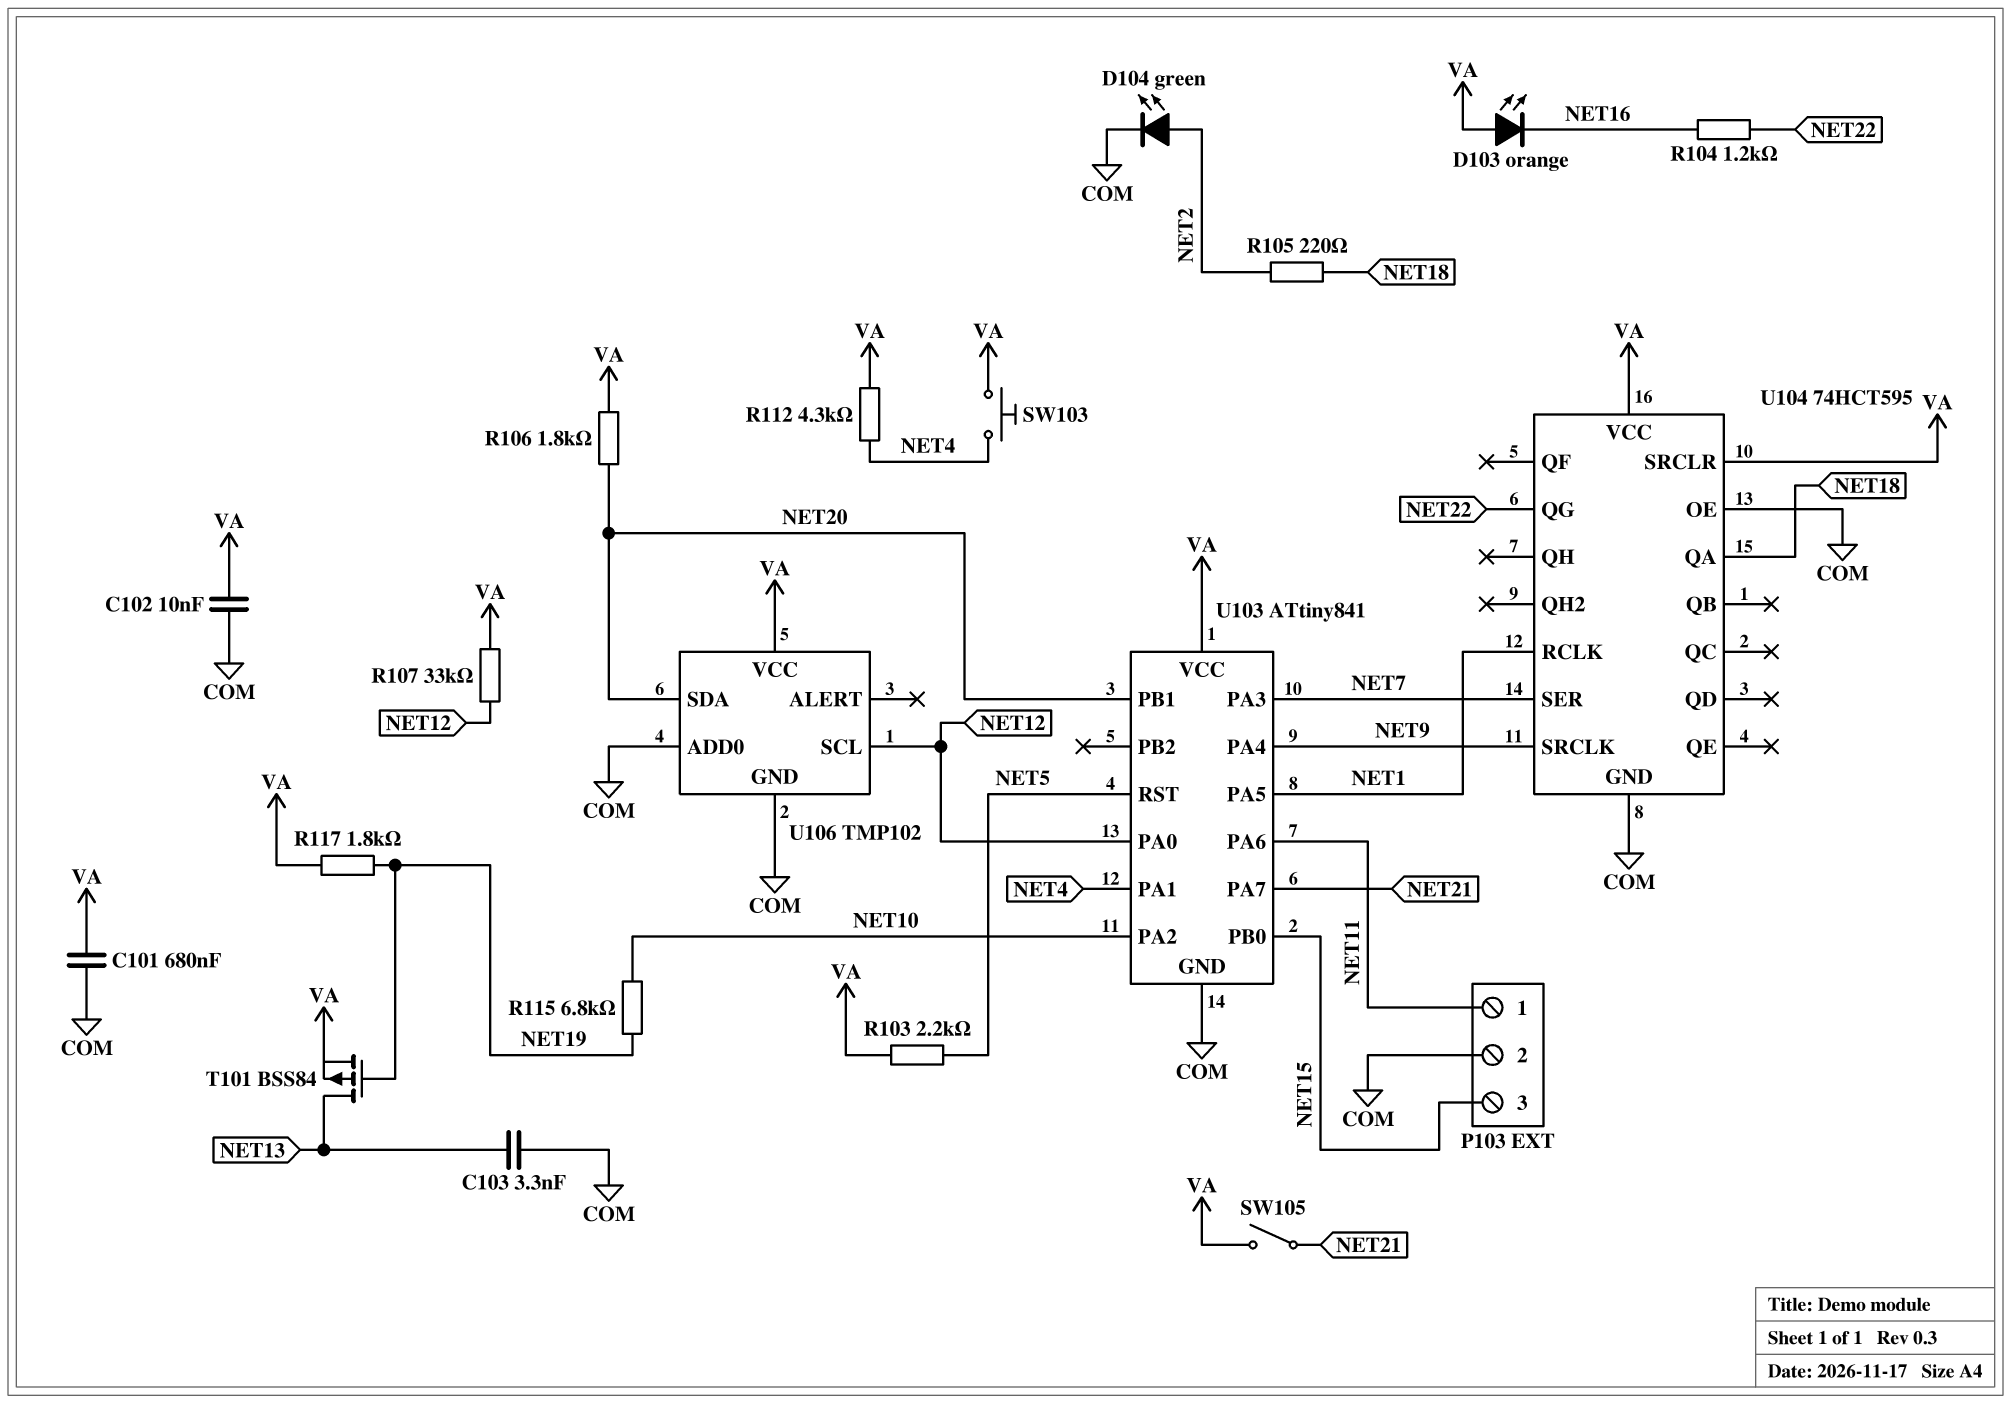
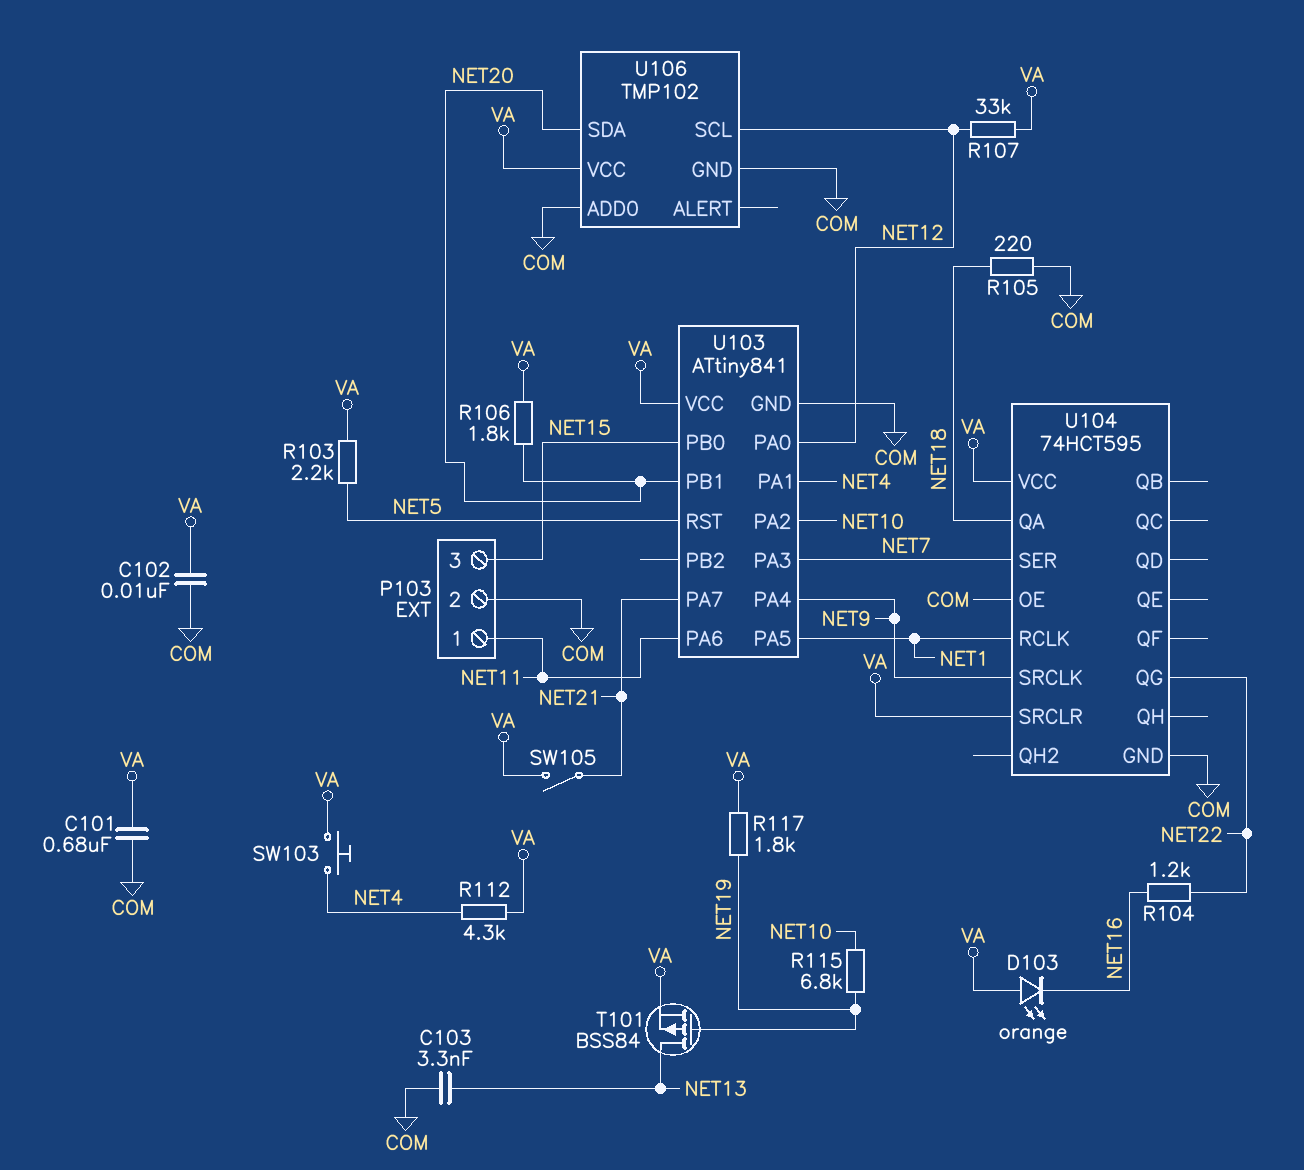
D104: LED green (A NET2, K COM) -> none
R105: 220 (NET2, NET18) -> 220 (COM, NET18)

